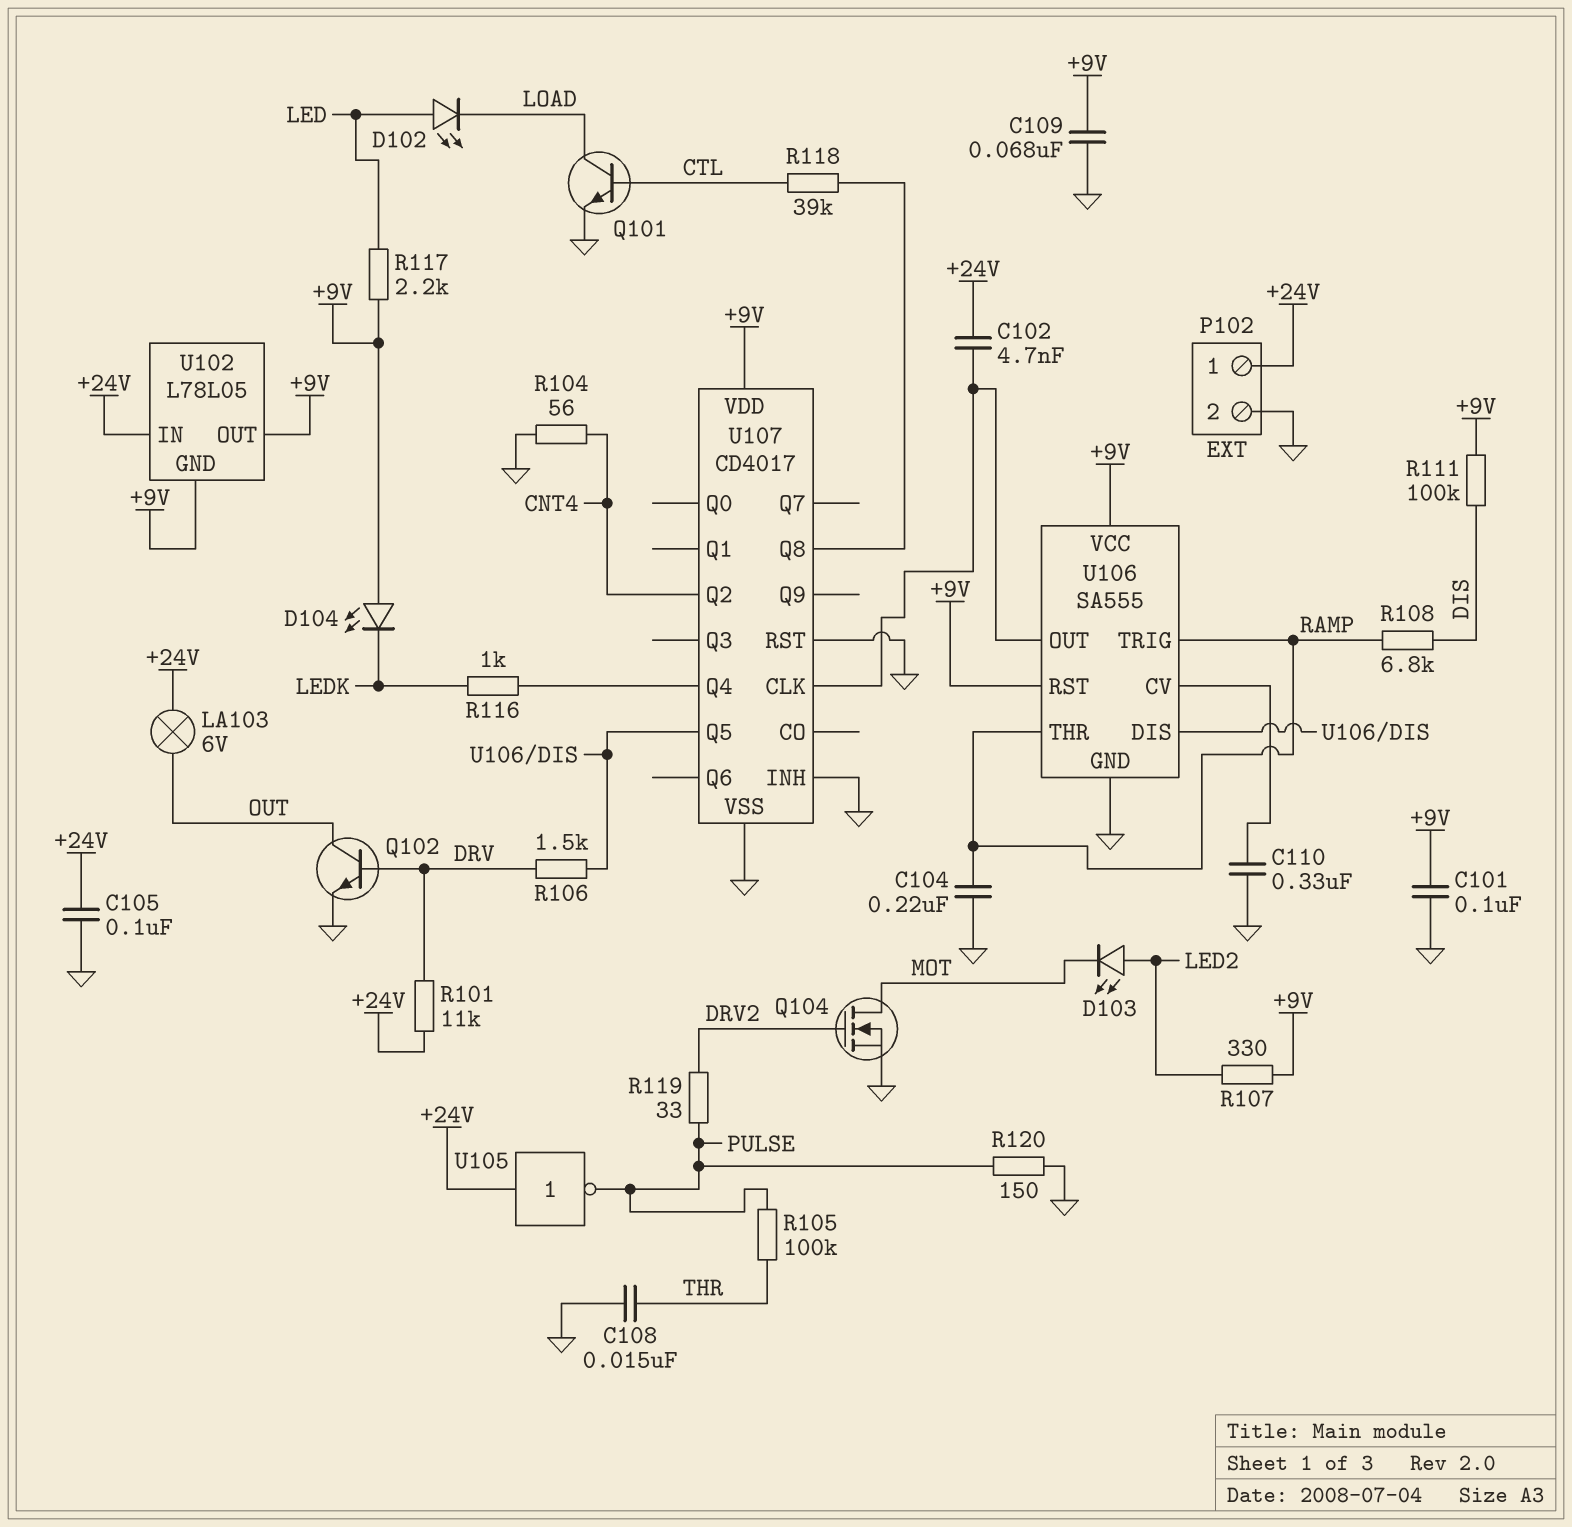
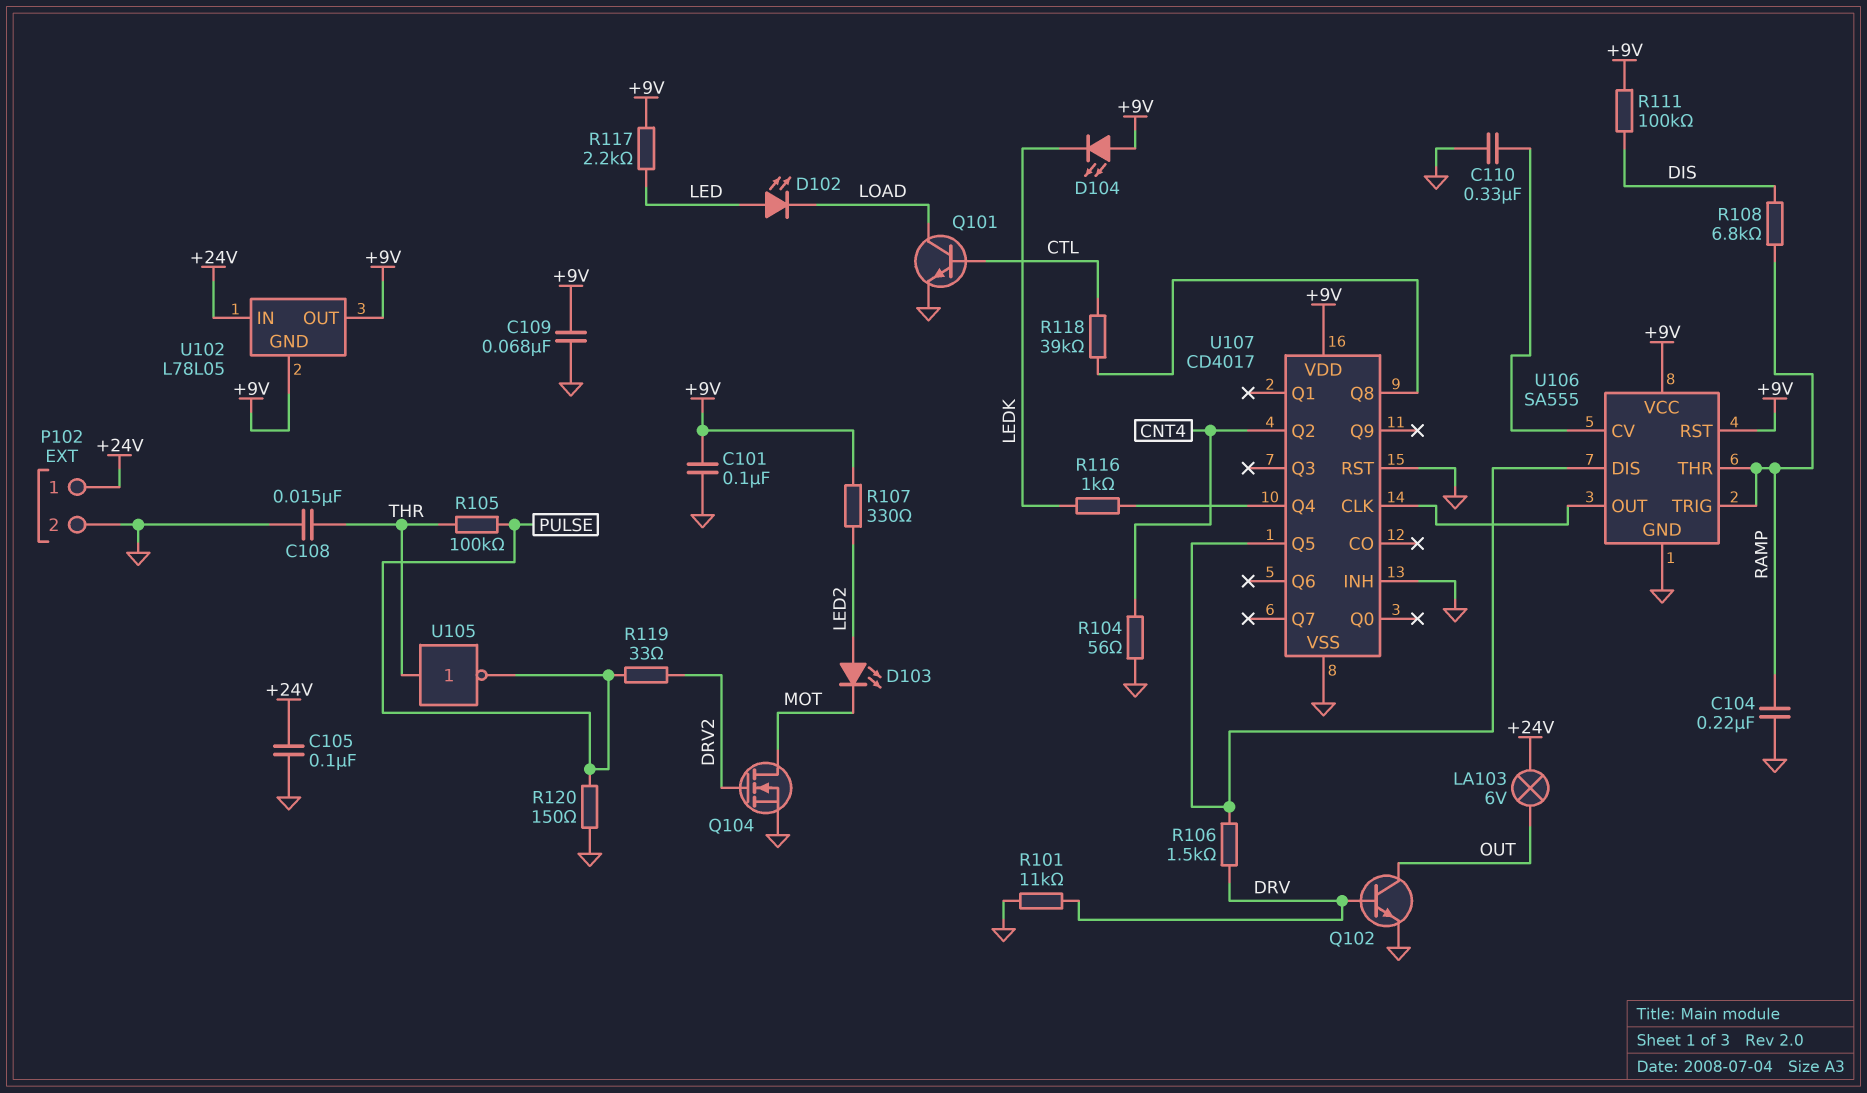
C102: 4.7nF (+24V, U106/OUT) -> none
R101: 11k (+24V, DRV) -> 11k (DRV, GND)
U105: NOT (in +24V, out PULSE) -> NOT (in THR, out PULSE)

